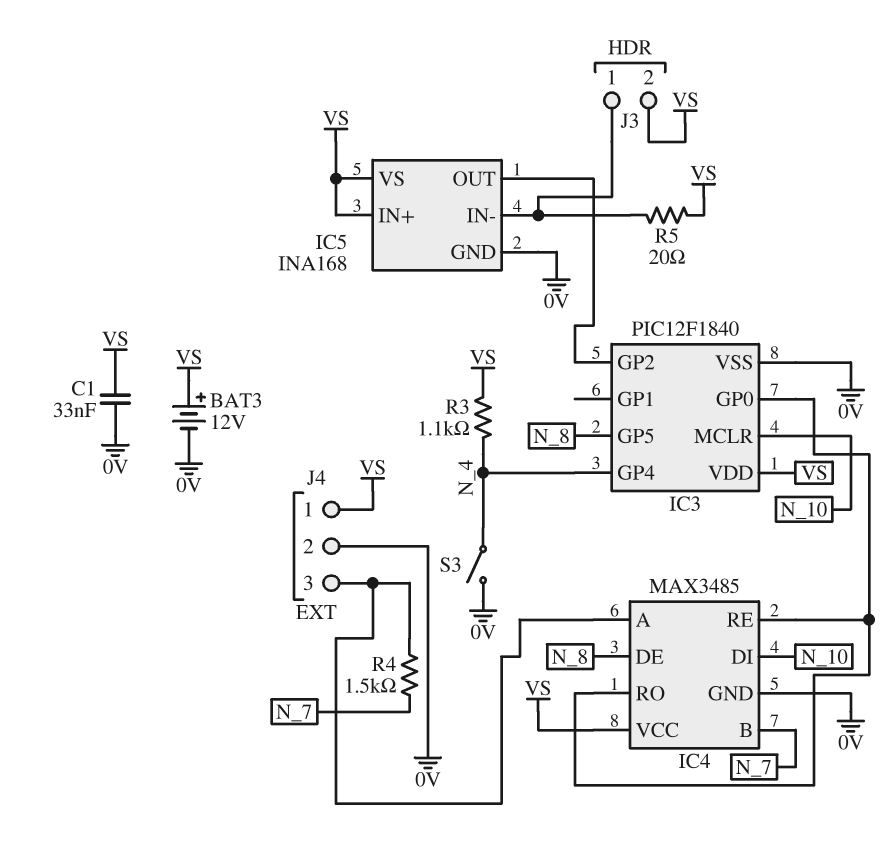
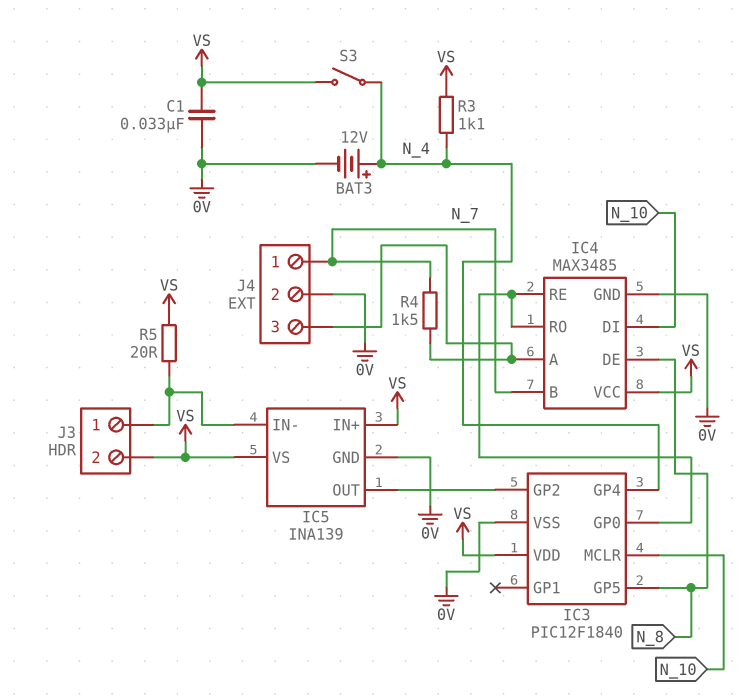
BAT3: 12V (plus VS, minus 0V) -> 12V (plus N_4, minus 0V)
IC5: INA168 -> INA139
J4 pin 1: VS -> N_7
S3: switch (0V, N_4) -> switch (N_4, VS)

